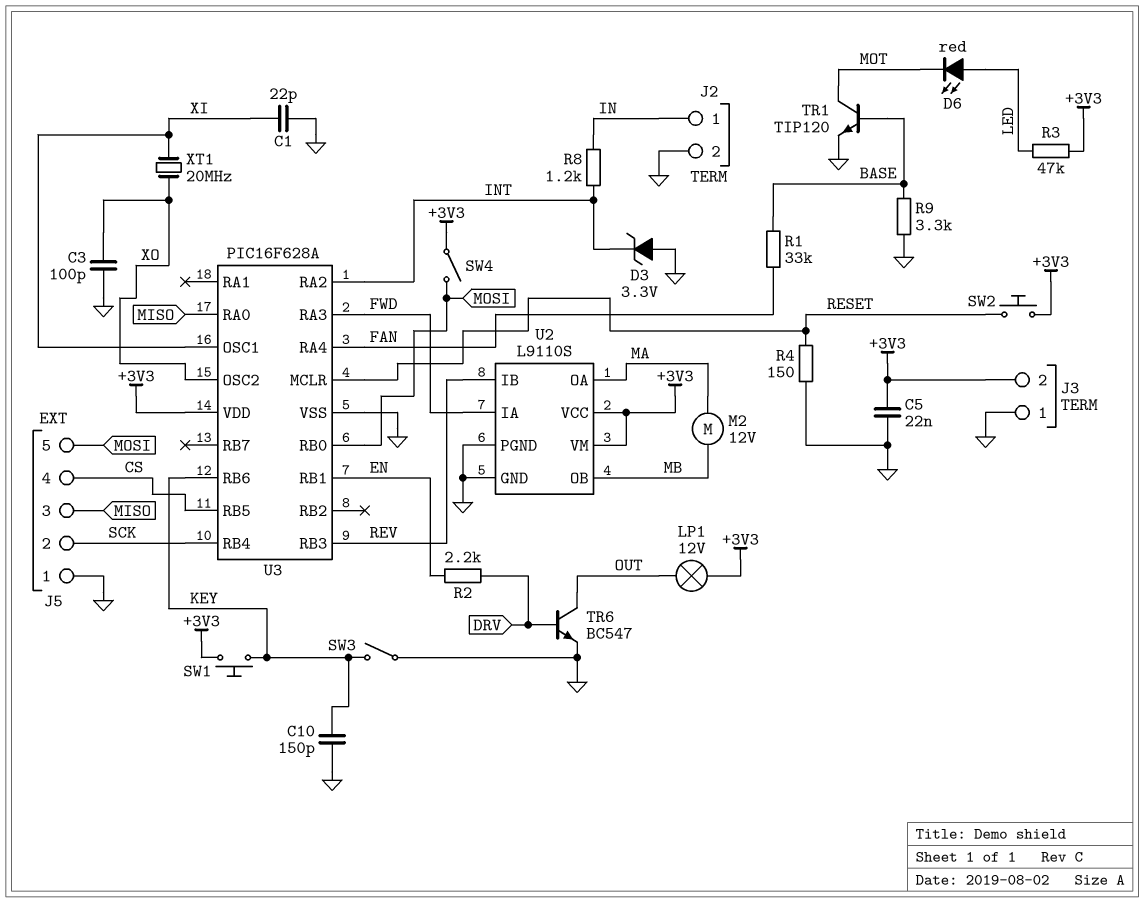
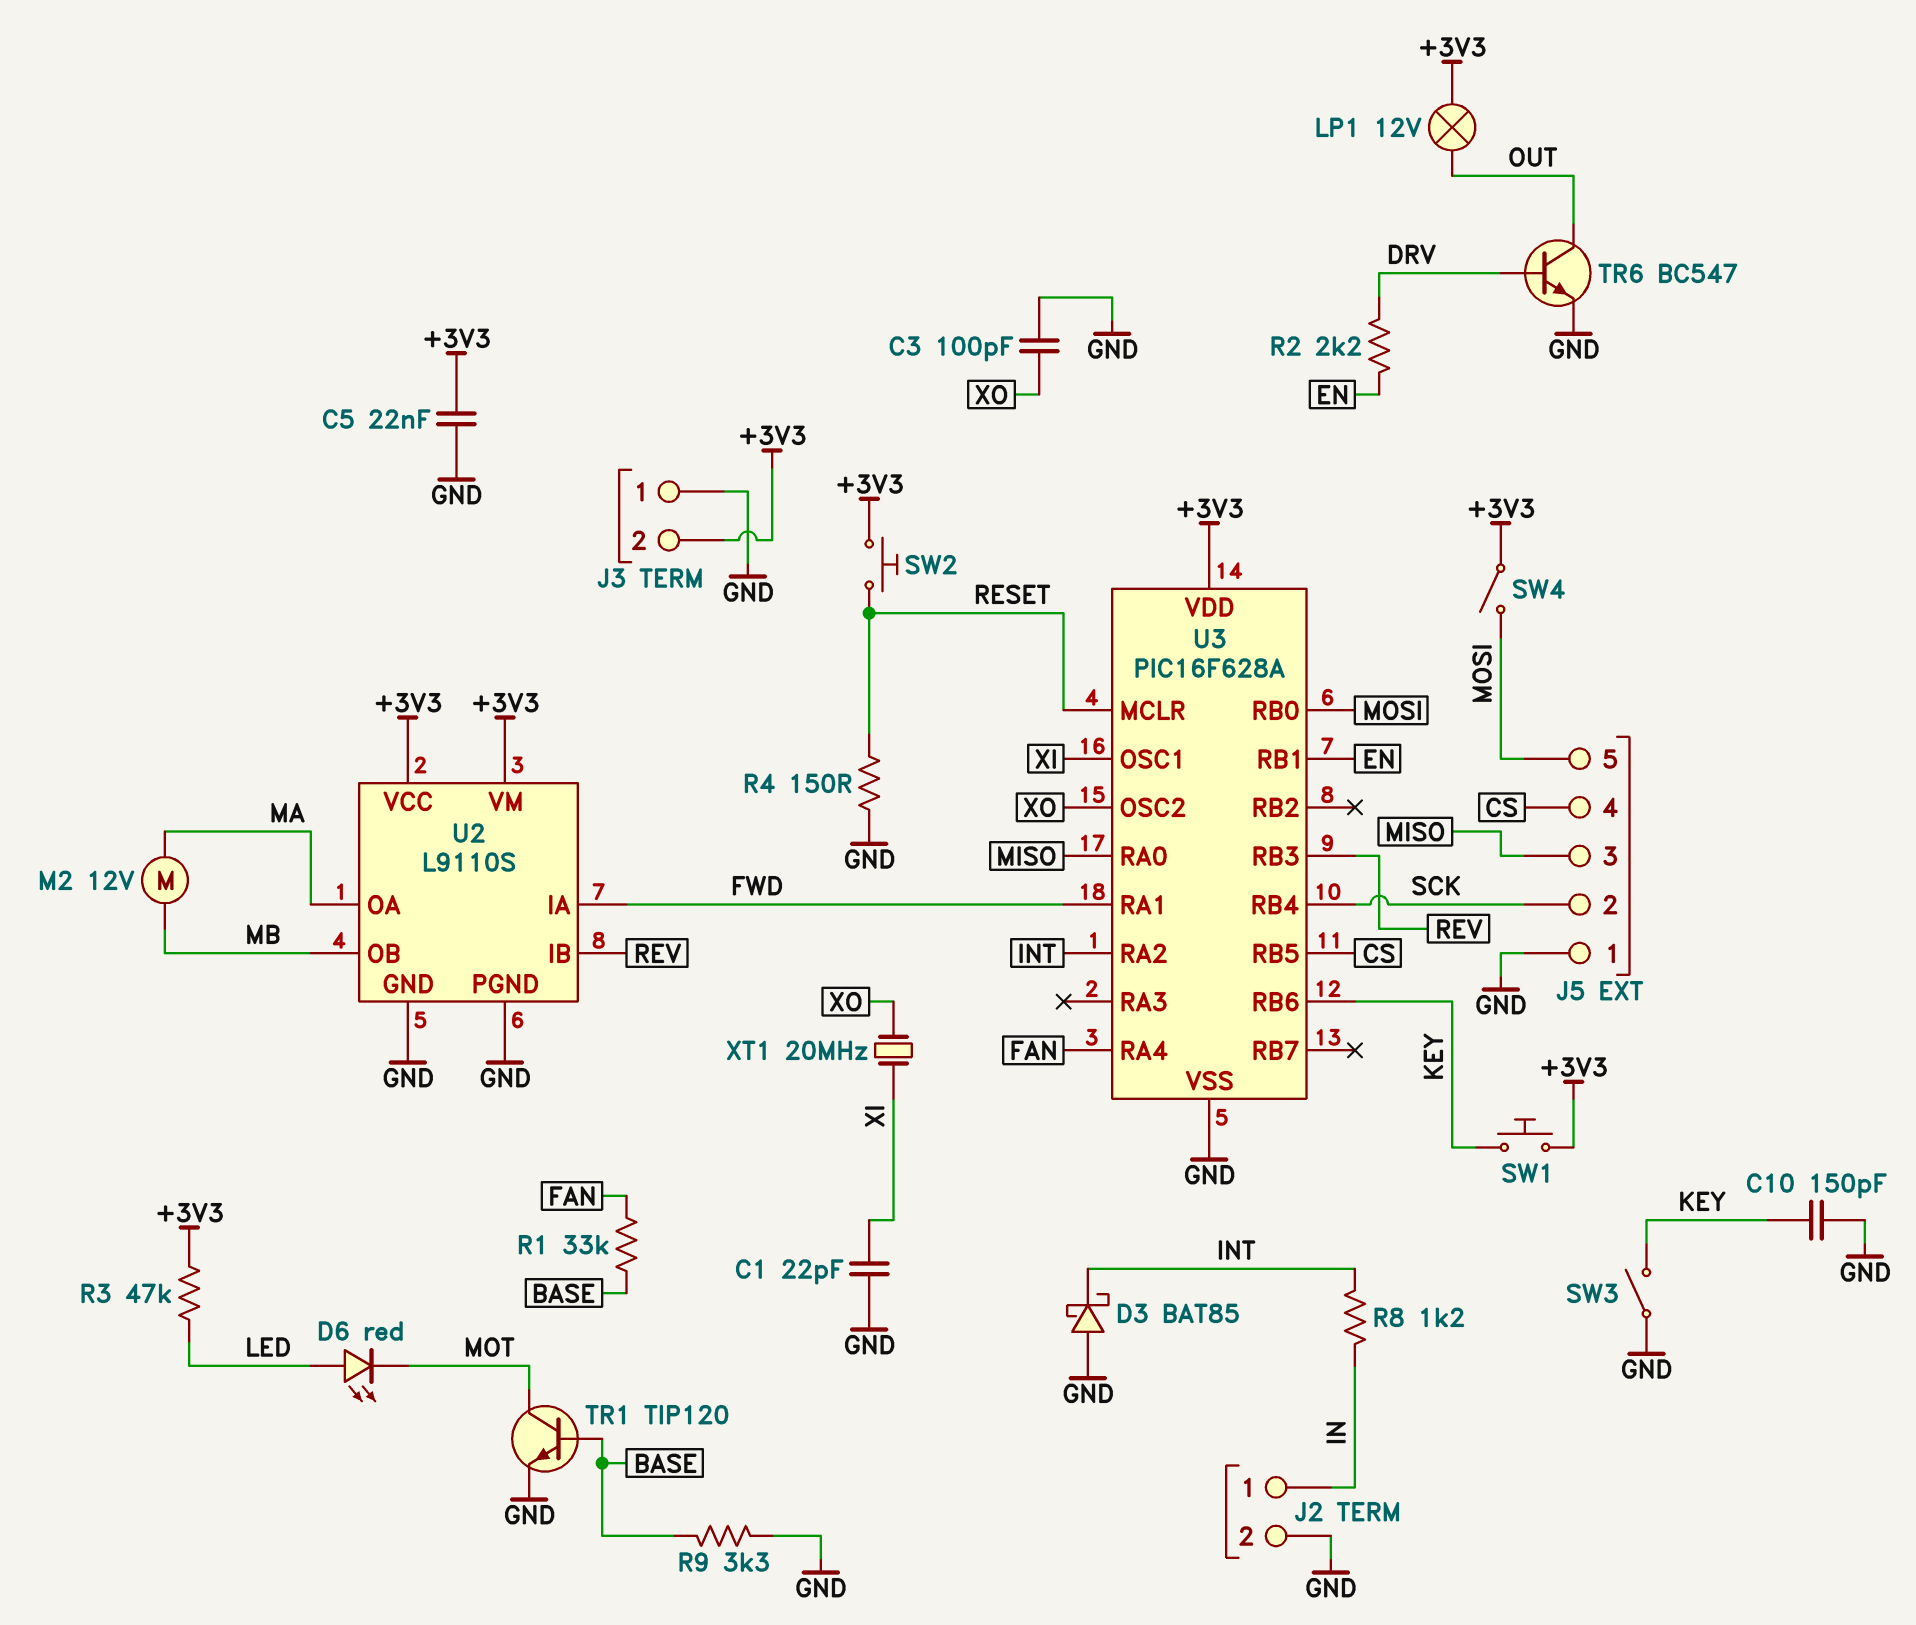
D3: zener 3.3V (A GND, K INT) -> schottky BAT85 (A GND, K INT)
U3 pin RA1: none -> FWD
U3 pin RA3: FWD -> none

